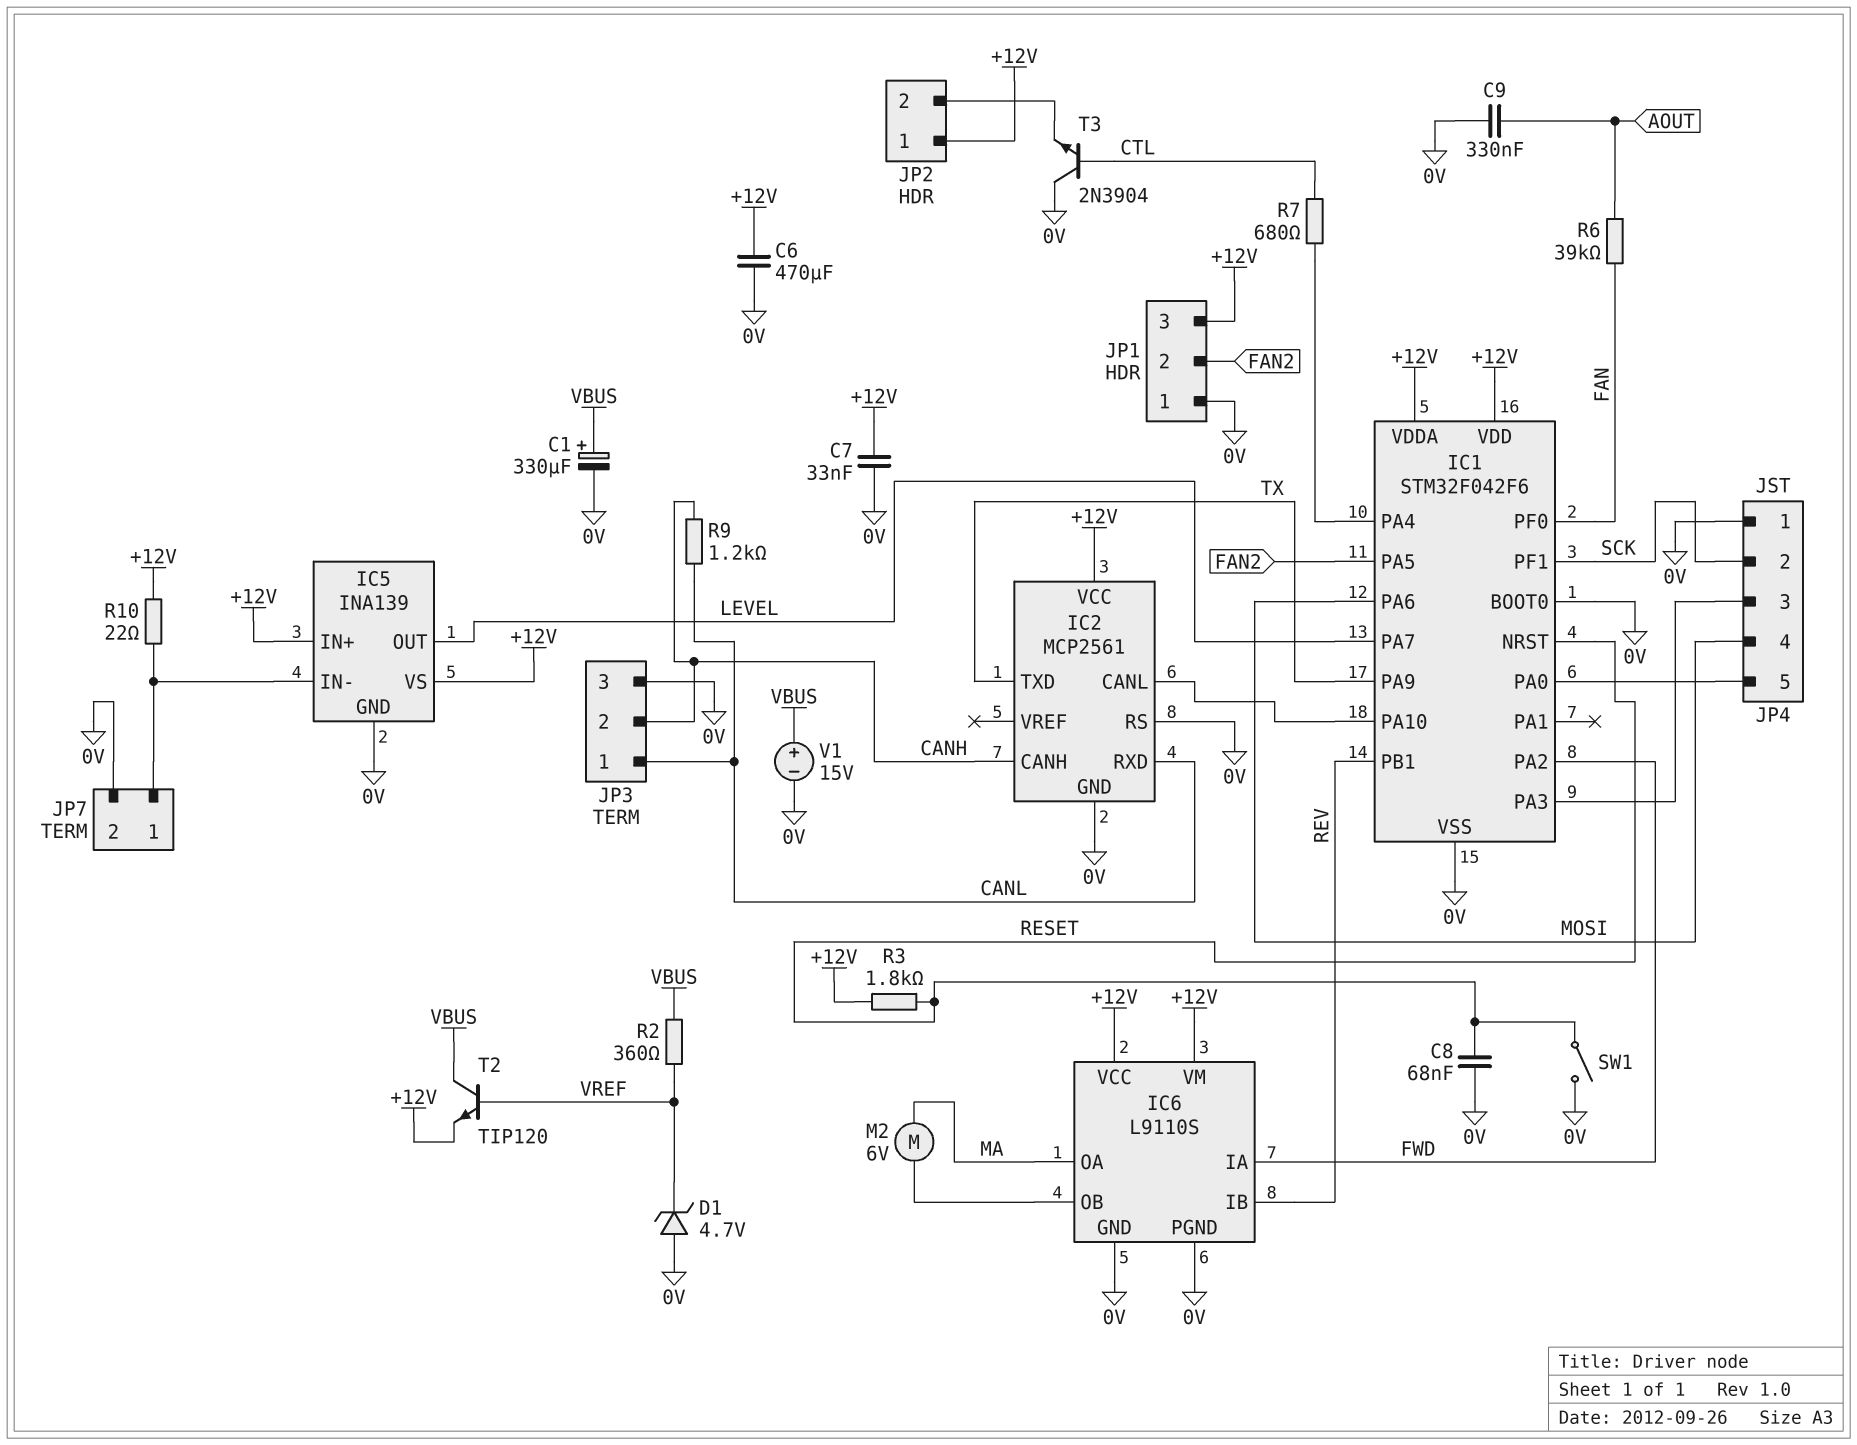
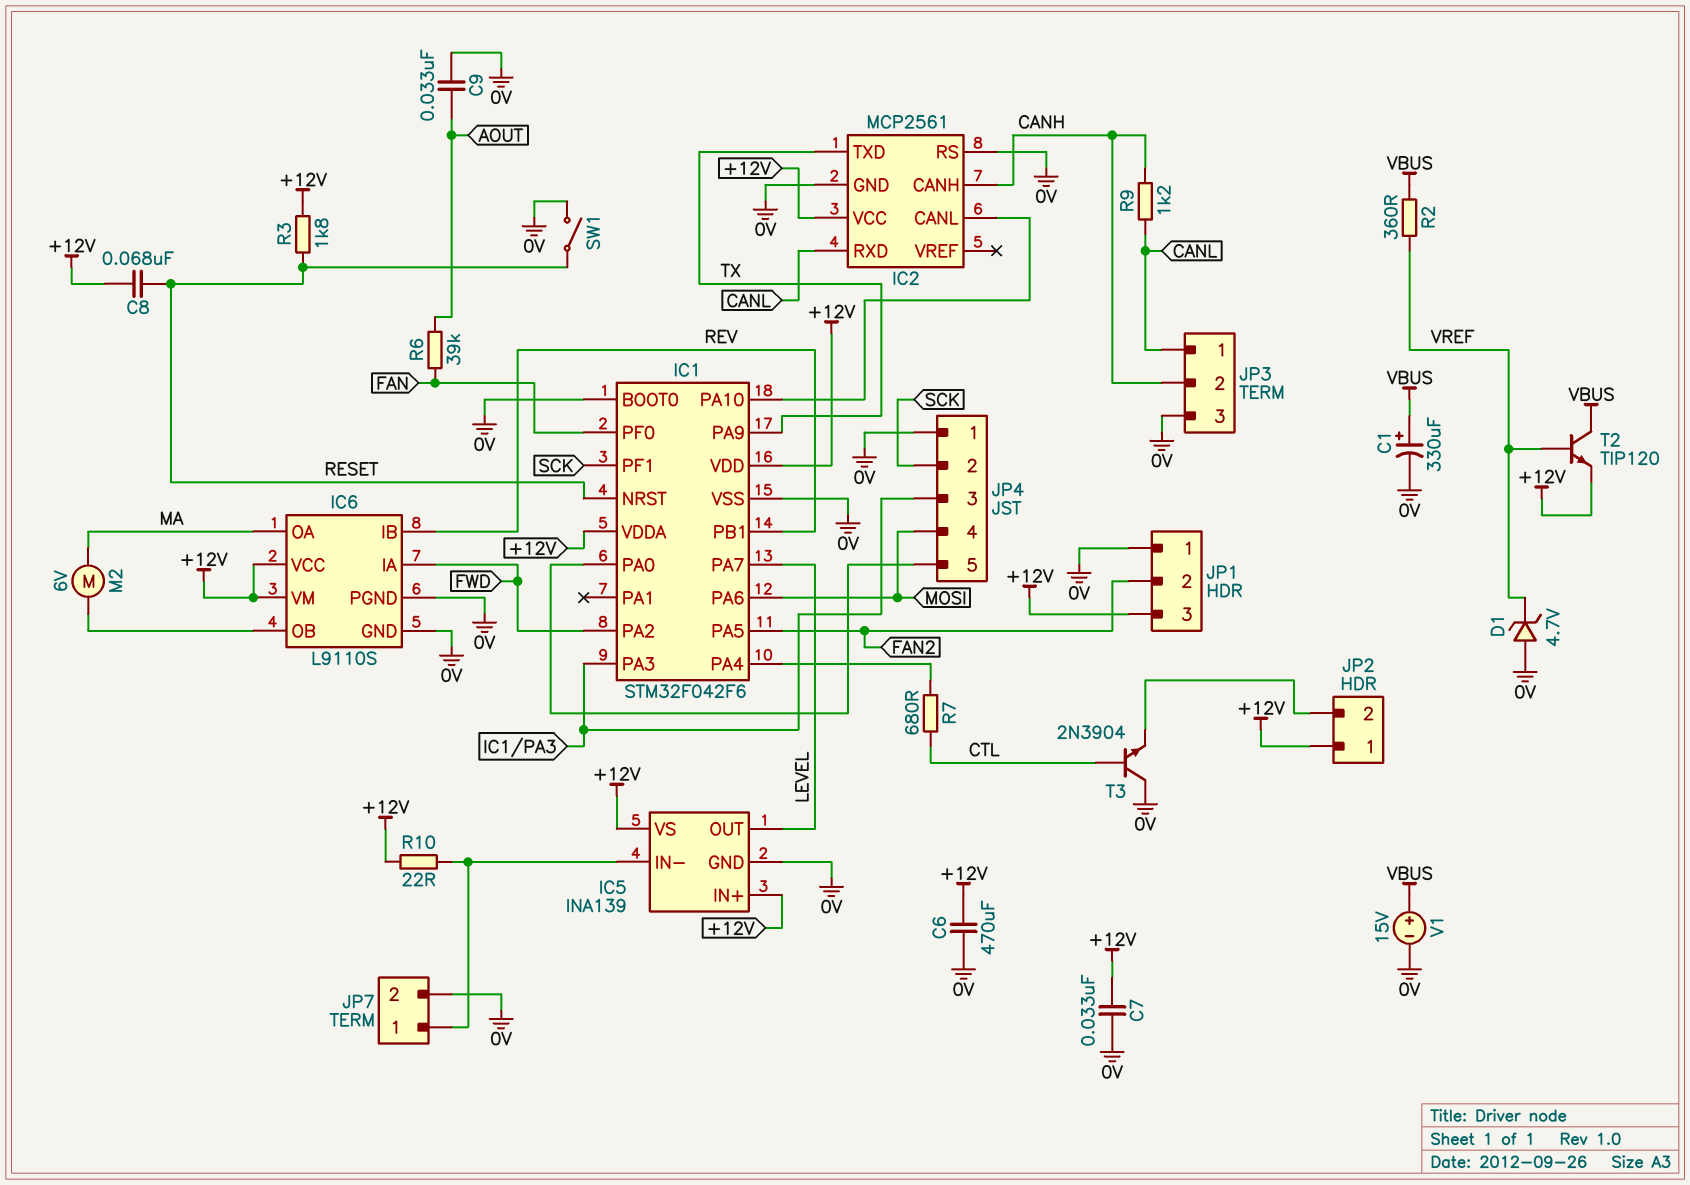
C8: 68nF (0V, RESET) -> 68nF (+12V, RESET)
C9: 330nF (0V, AOUT) -> 33nF (0V, AOUT)

